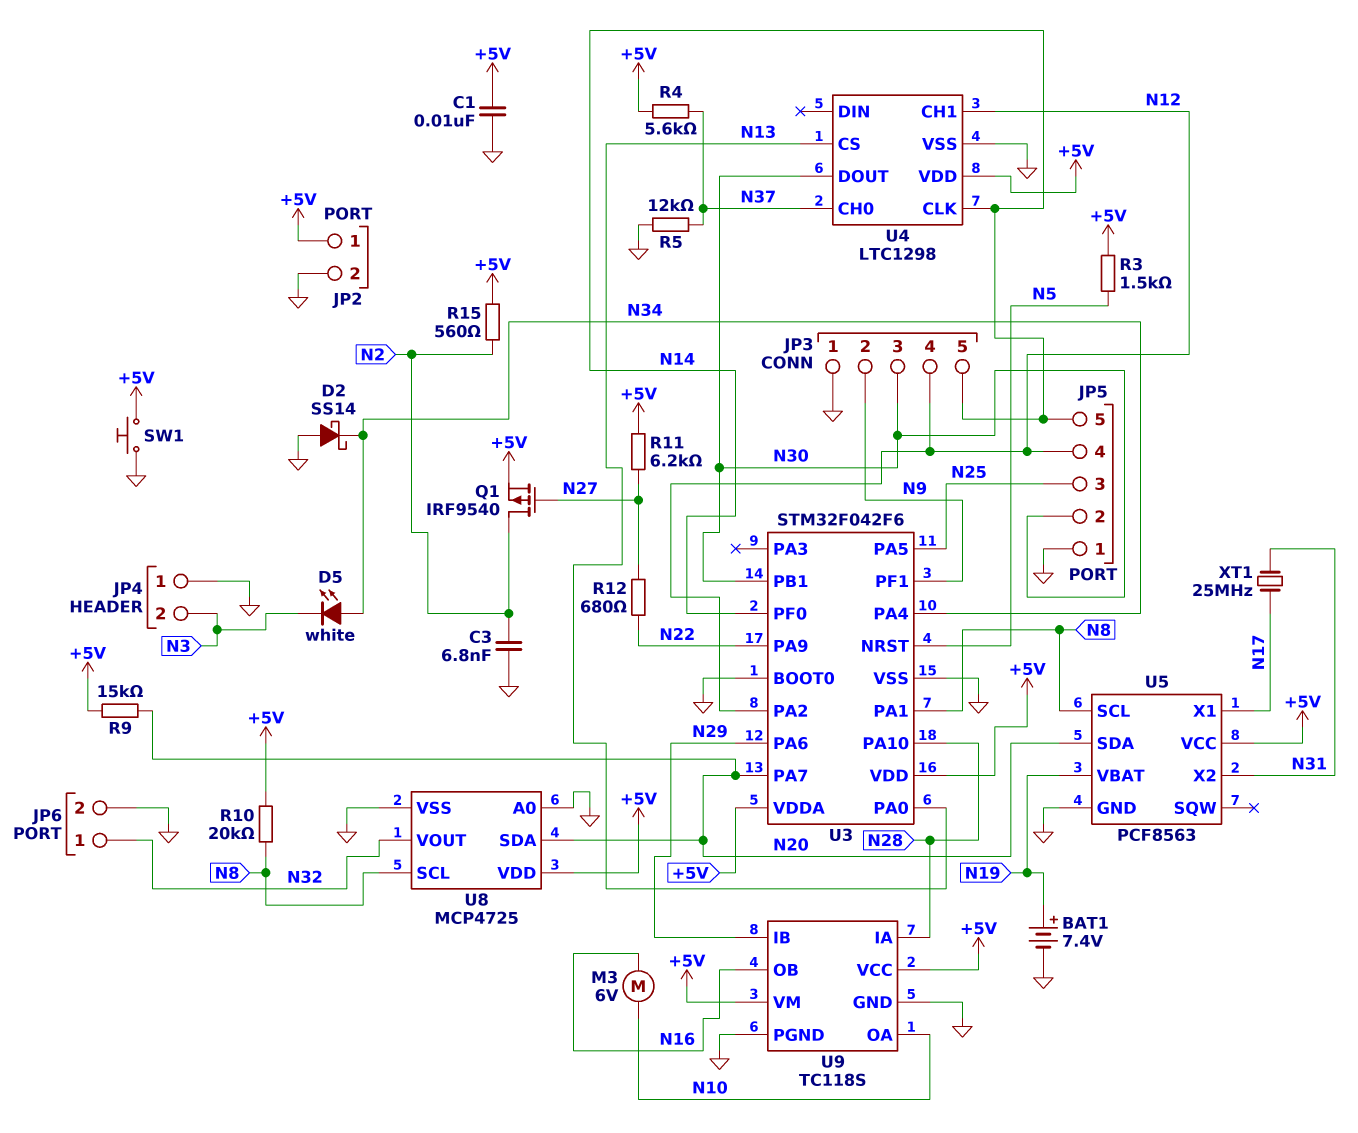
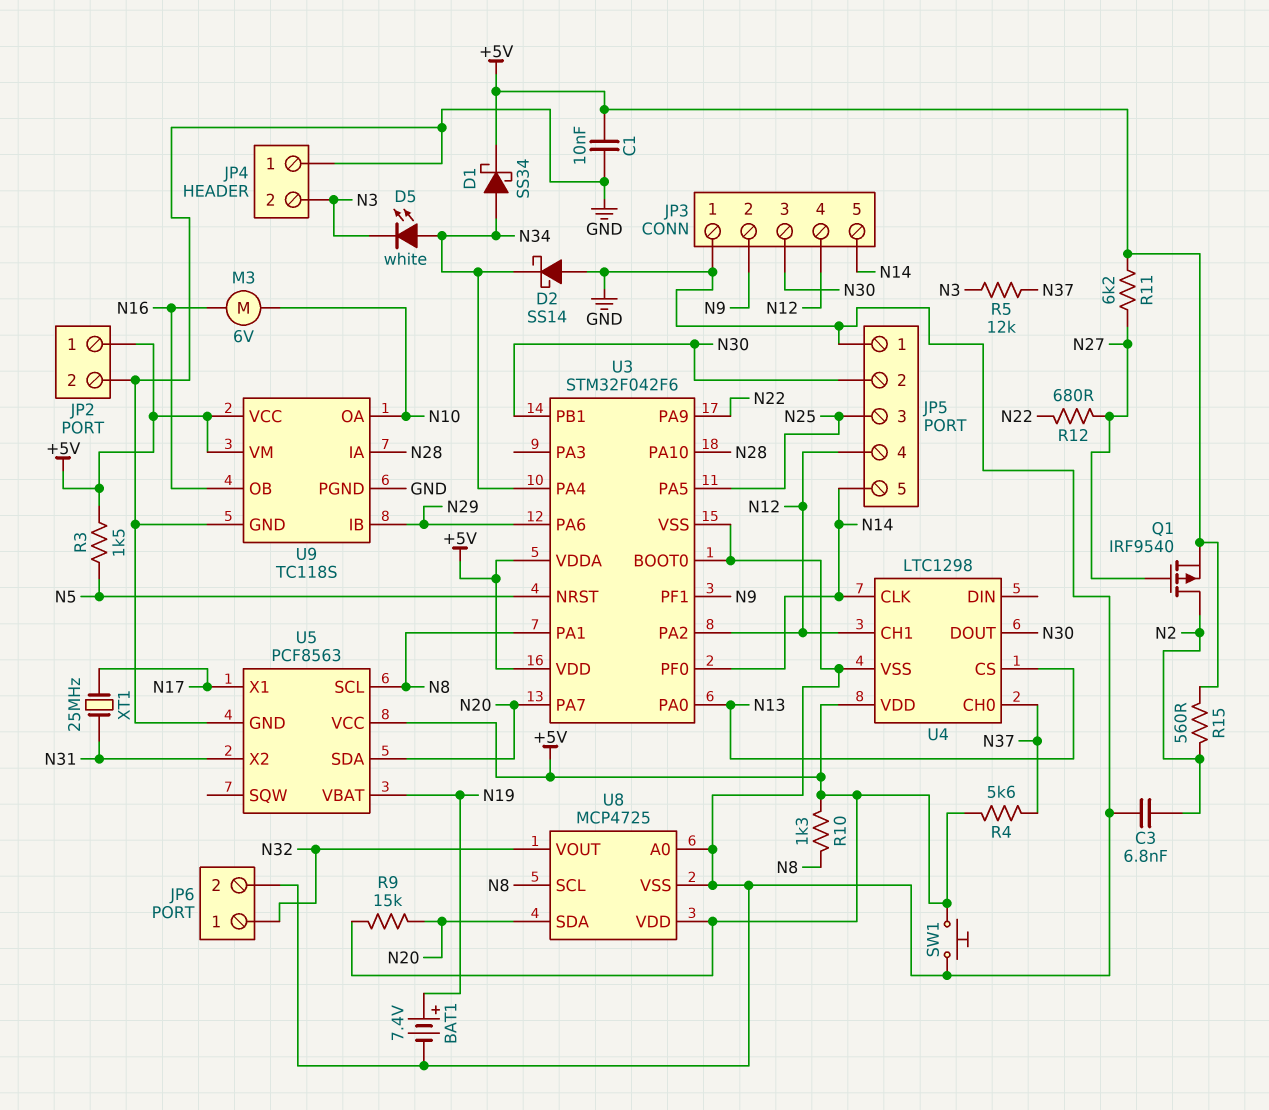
D1: none -> schottky SS34 (A N34, K +5V)
R5: 12k (GND, N37) -> 12k (N3, N37)
R10: 20k (+5V, N8) -> 1.3k (+5V, N8)

